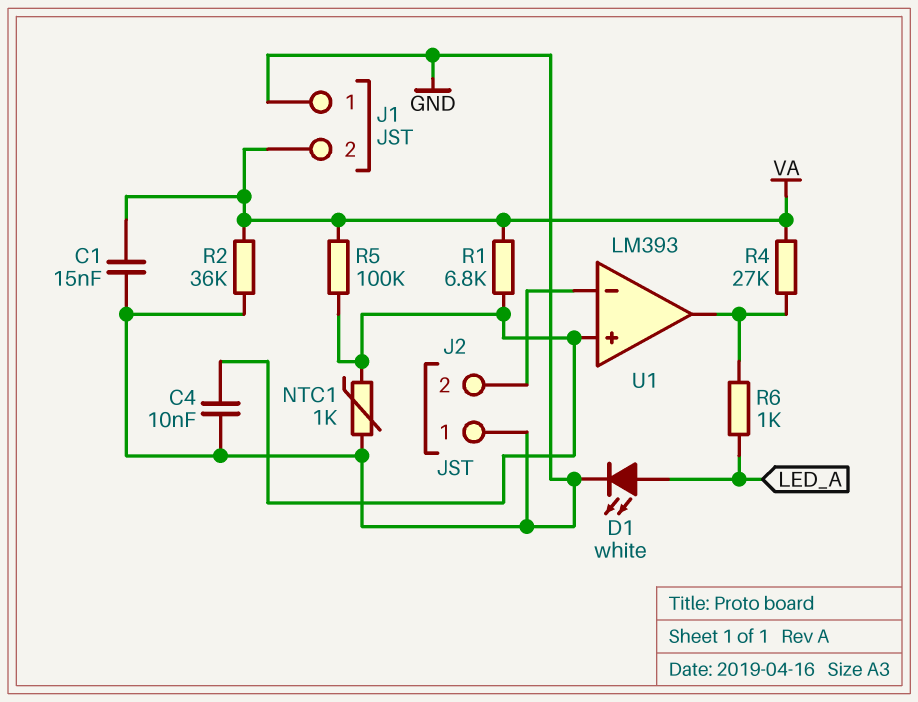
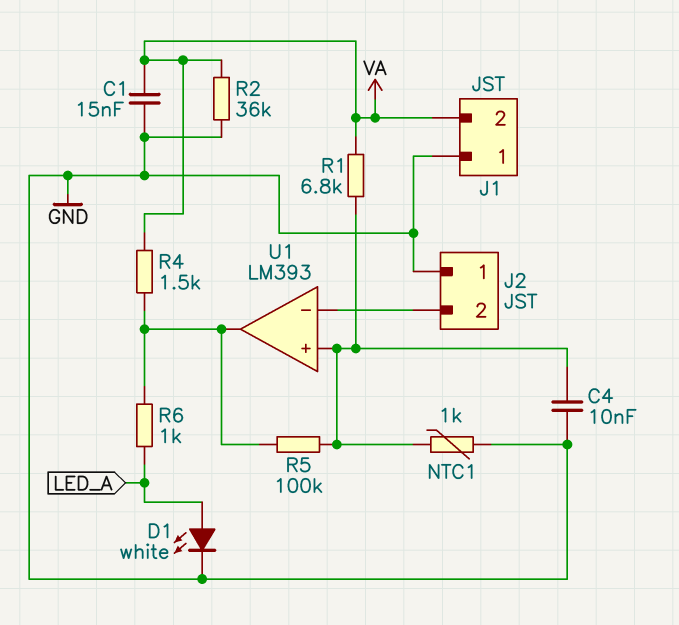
R4: 27k (U1/out, VA) -> 1.5k (U1/out, VA)
R5: 100k (U1/in+, VA) -> 100k (U1/in+, U1/out)

